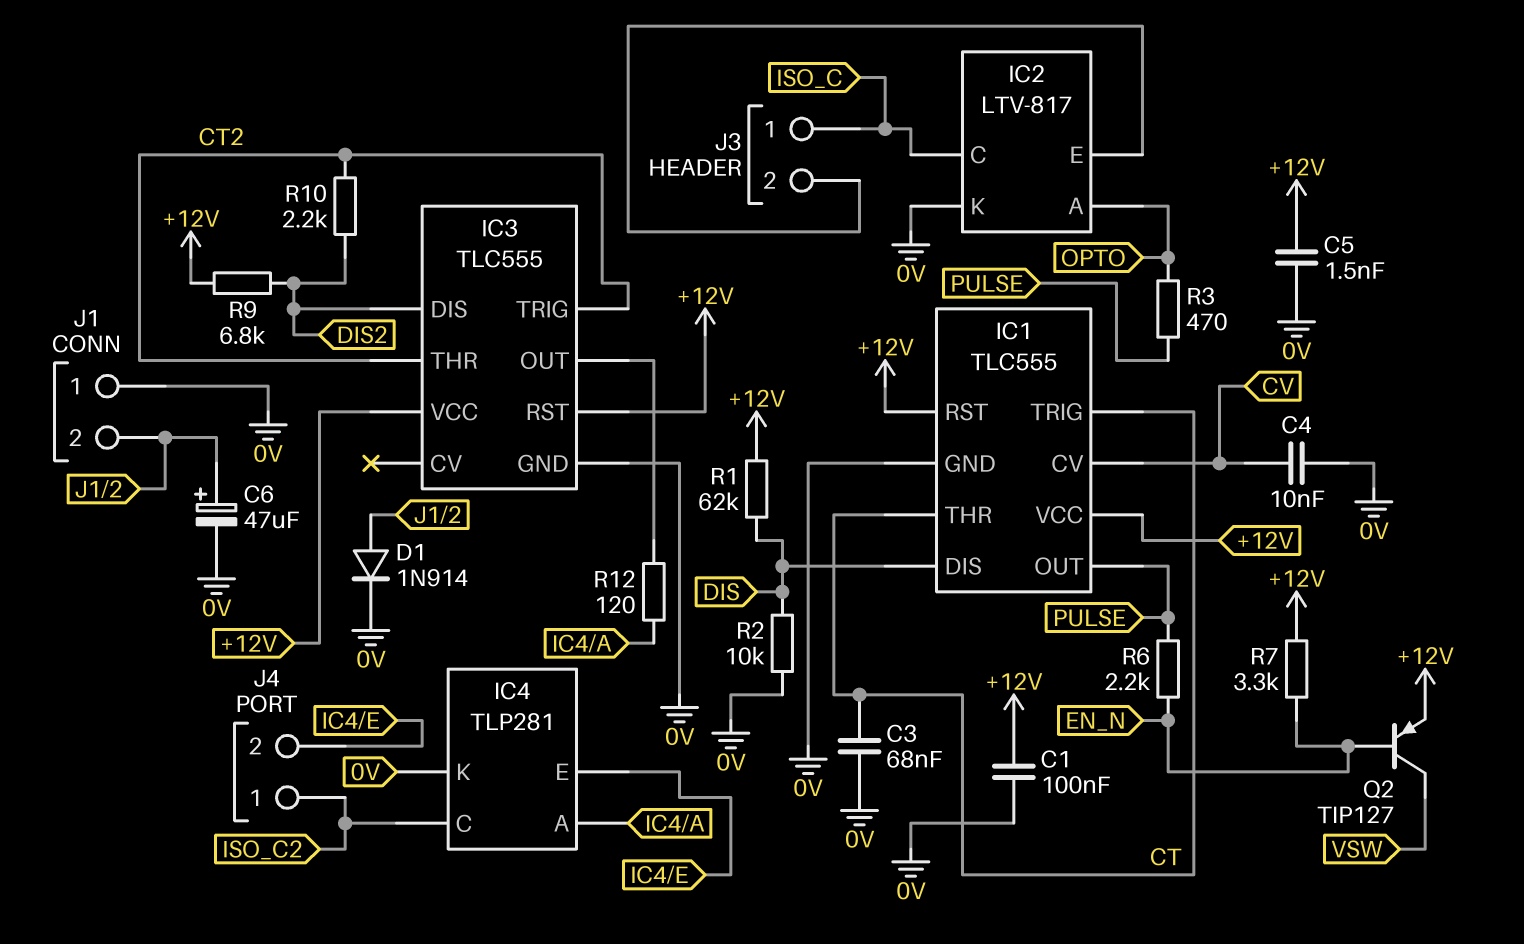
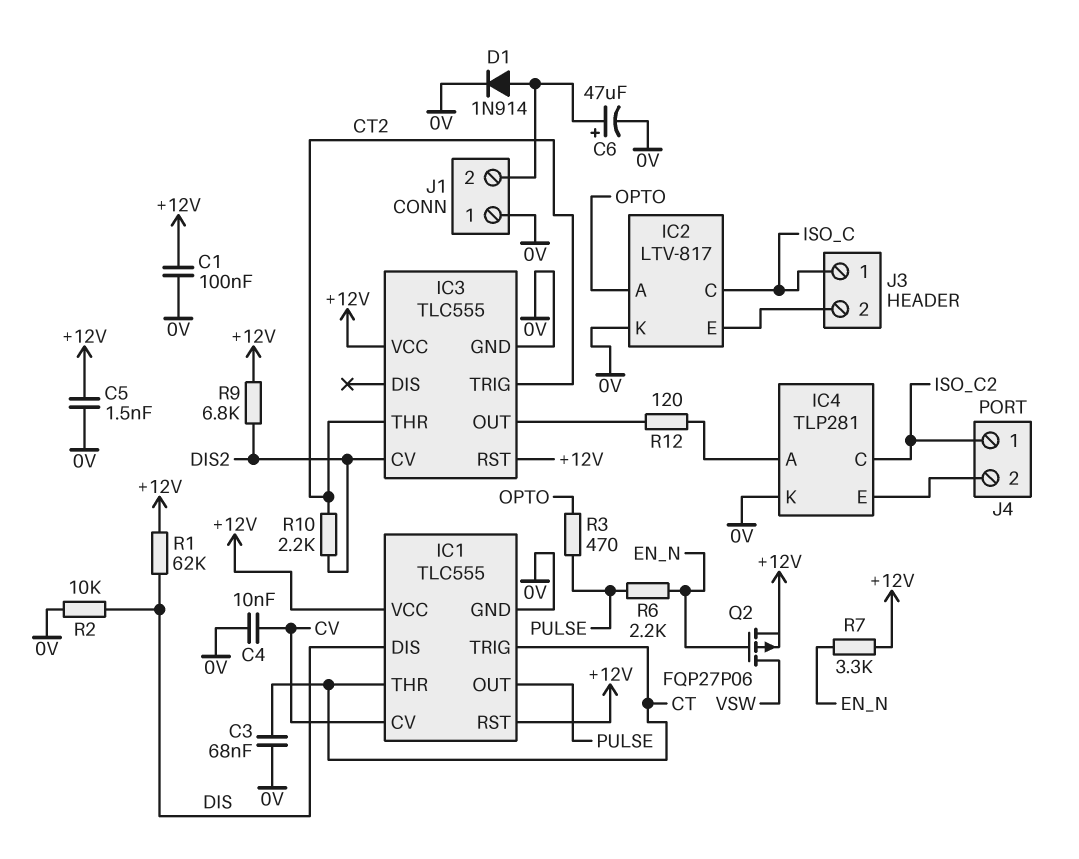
IC3 pin CV: none -> DIS2
IC3 pin DIS: DIS2 -> none
Q2: PNP TIP127 (B EN_N, C VSW, E +12V) -> PMOS FQP27P06 (G EN_N, D VSW, S +12V)

